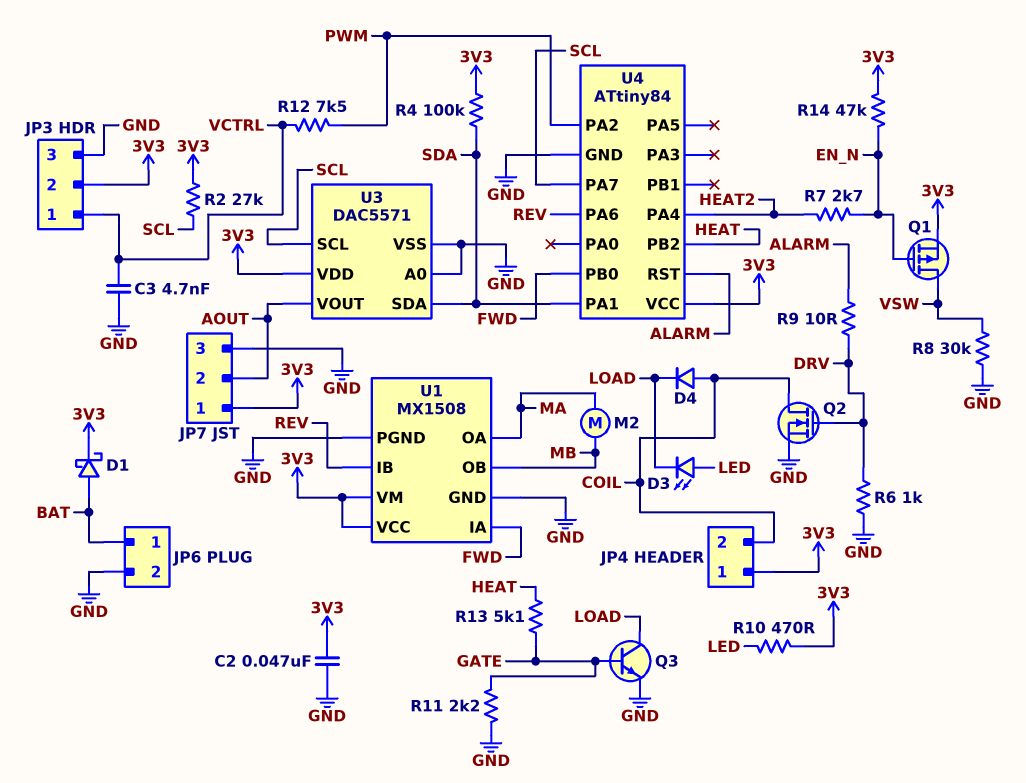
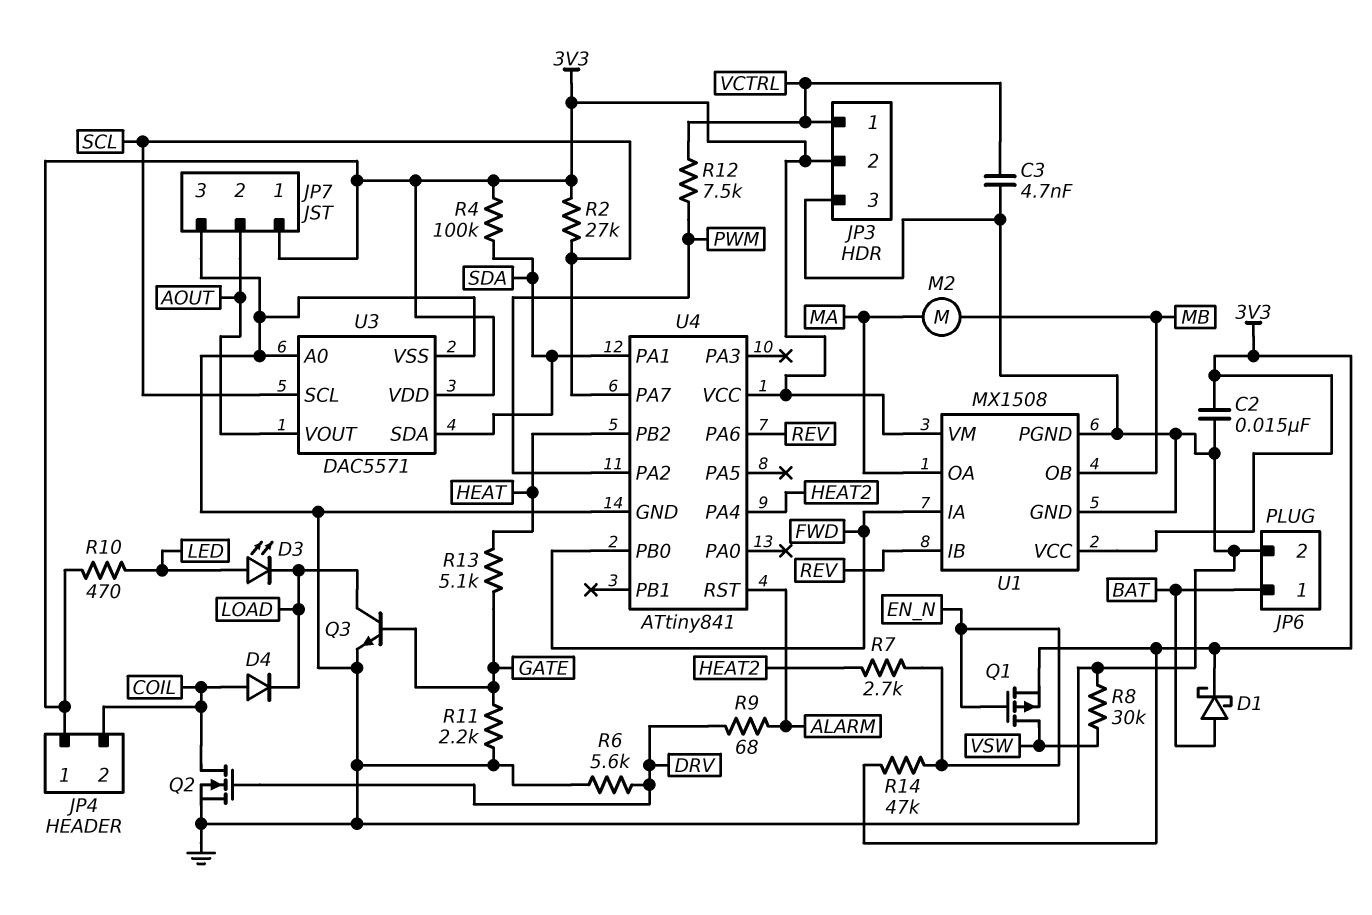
C2: 47nF (3V3, GND) -> 15nF (3V3, GND)
R6: 1k (DRV, GND) -> 5.6k (DRV, GND)
R9: 10 (ALARM, DRV) -> 68 (ALARM, DRV)
U4: ATtiny84 -> ATtiny841

